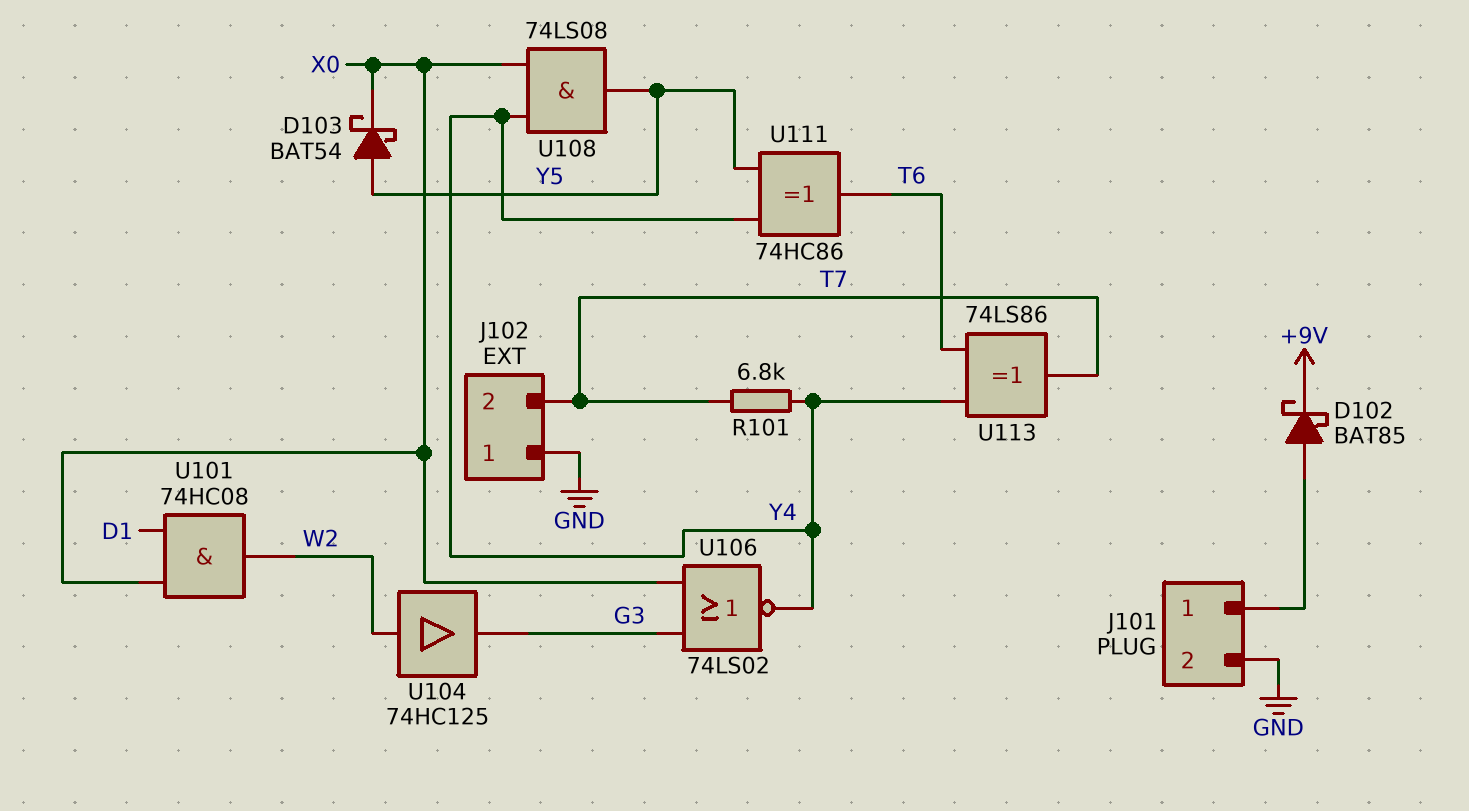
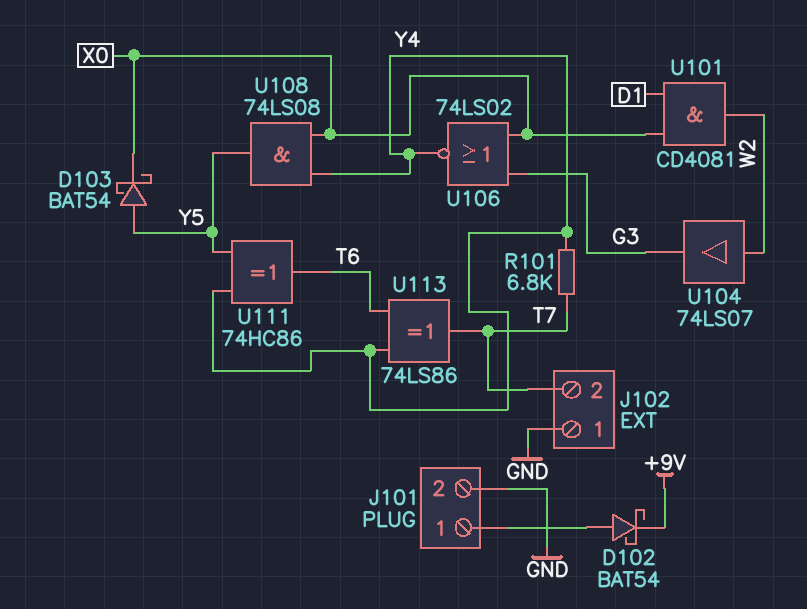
D102: schottky BAT85 (A J101/1, K +9V) -> schottky BAT54 (A J101/1, K +9V)
U101: AND 74HC08 (in D1, in X0, out W2) -> AND CD4081 (in D1, in X0, out W2)
U104: buffer 74HC125 (in W2, out G3) -> buffer 74LS07 (in W2, out G3)

